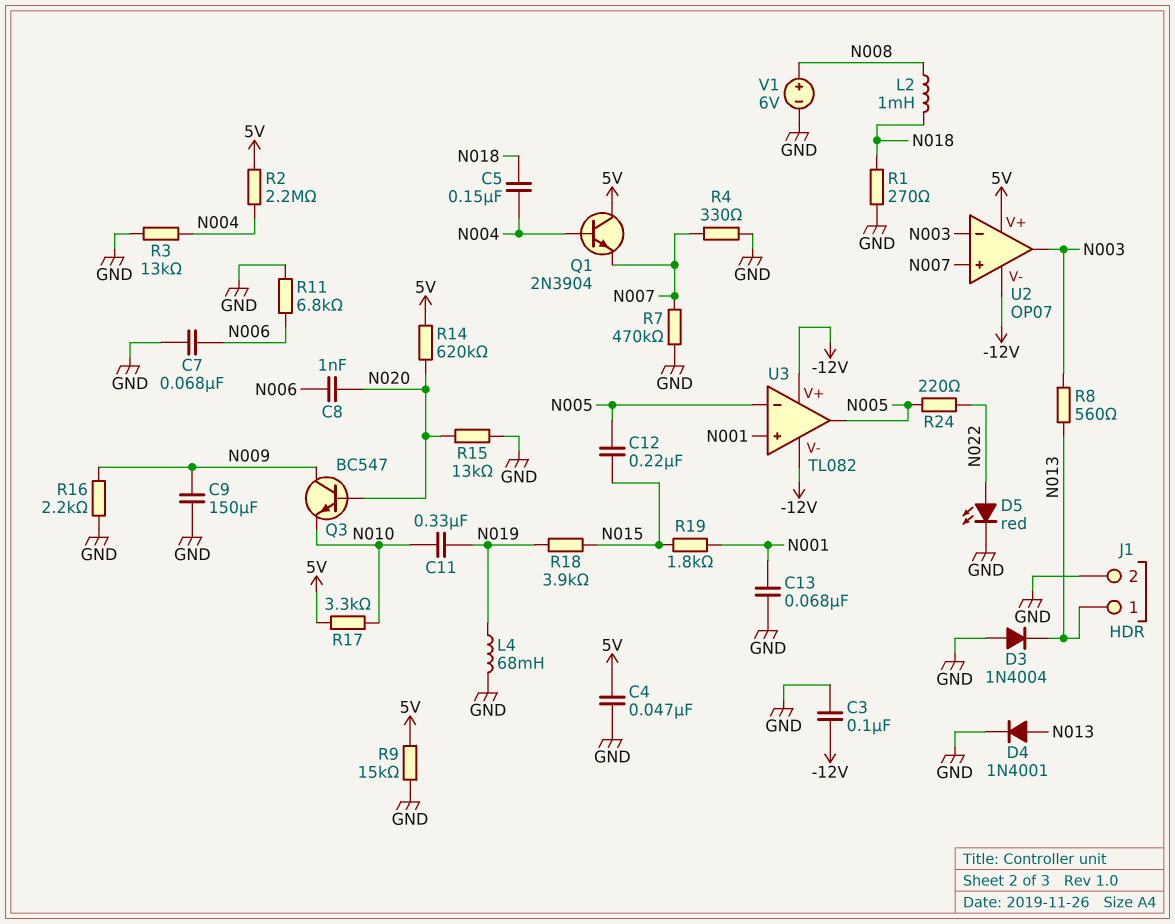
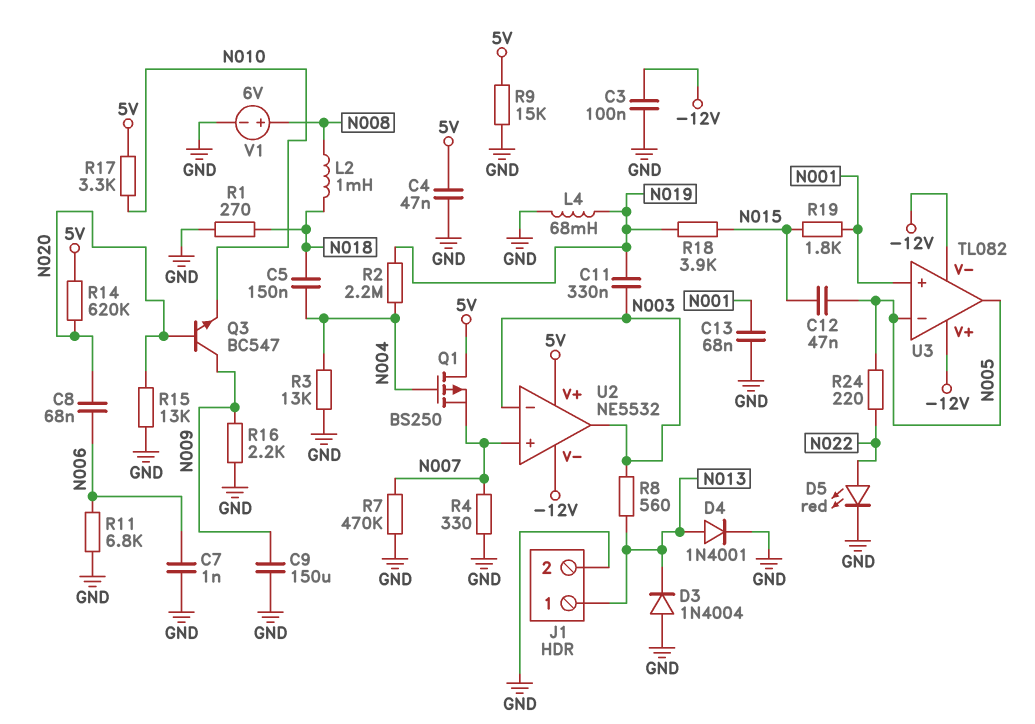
C7: 68nF (GND, N006) -> 1nF (GND, N006)
C8: 1nF (N006, N020) -> 68nF (N006, N020)
C11: 330nF (N010, N019) -> 330nF (N003, N019)
C12: 220nF (N005, N015) -> 47nF (N005, N015)
Q1: NPN 2N3904 (B N004, C 5V, E N007) -> PMOS BS250 (G N004, D 5V, S N007)
R2: 2.2M (5V, N004) -> 2.2M (N004, N019)
U2: OP07 -> NE5532

